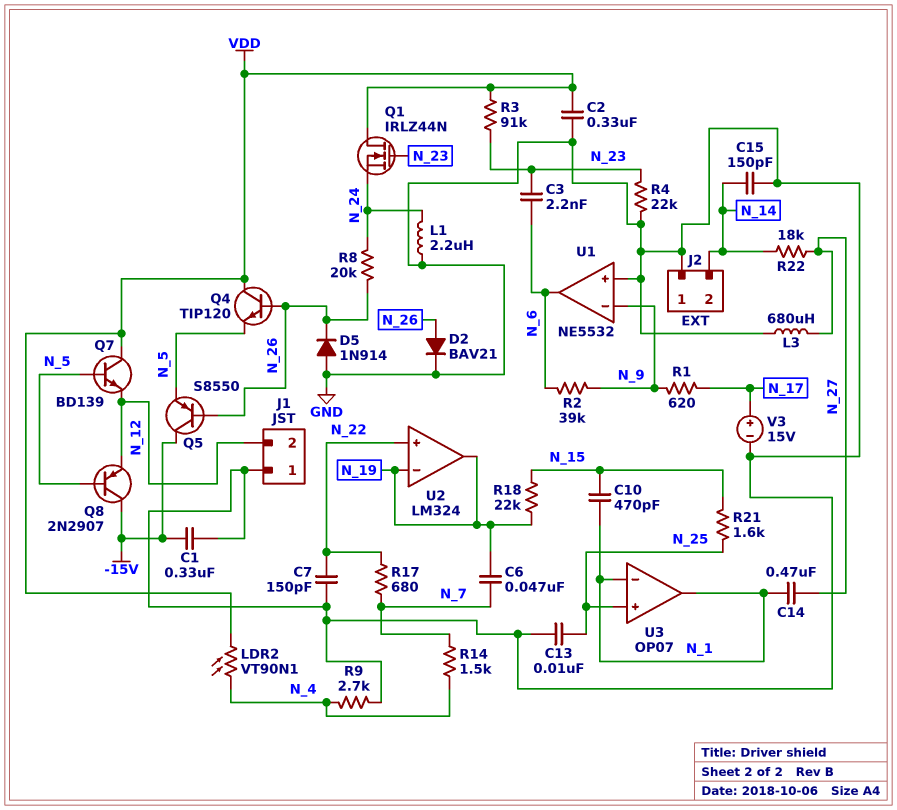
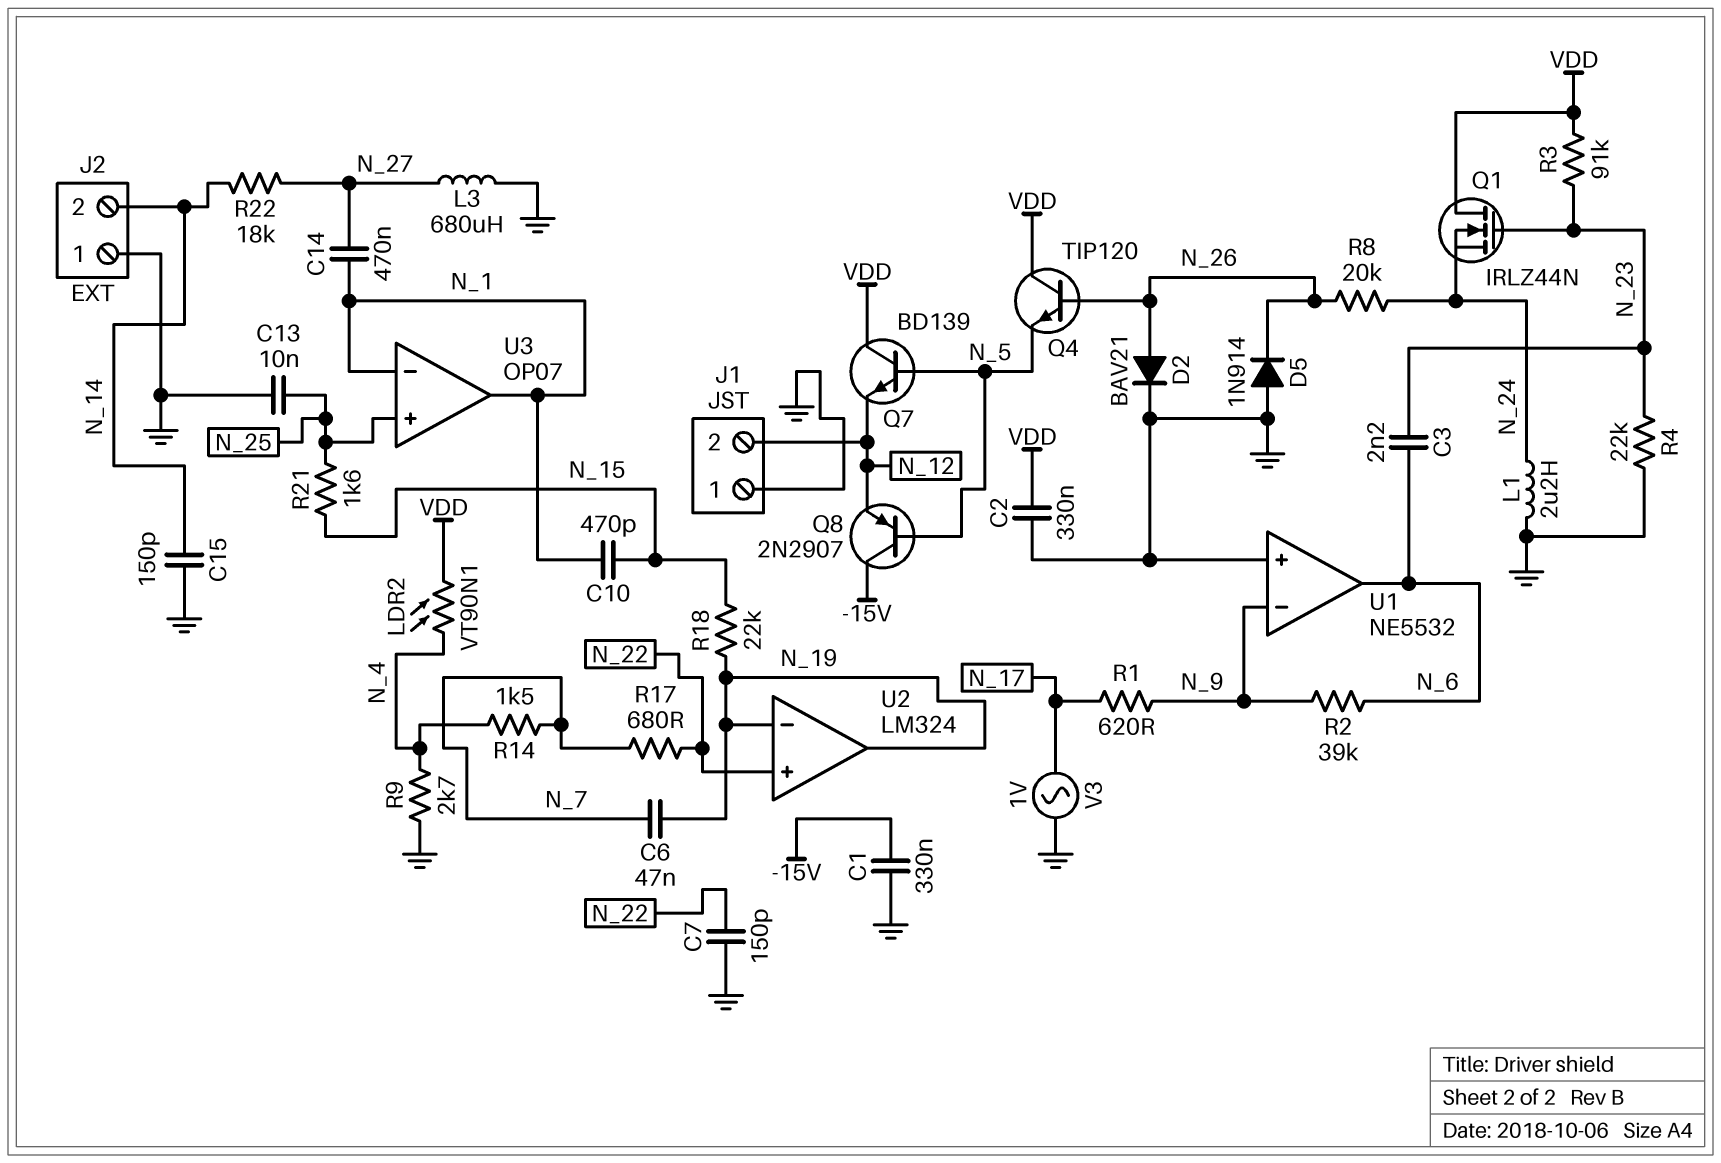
Q5: PNP S8550 (B N_26, C -15V, E N_5) -> none
V3: 15V (plus N_17, minus GND) -> AC 1V (GND, N_17)

